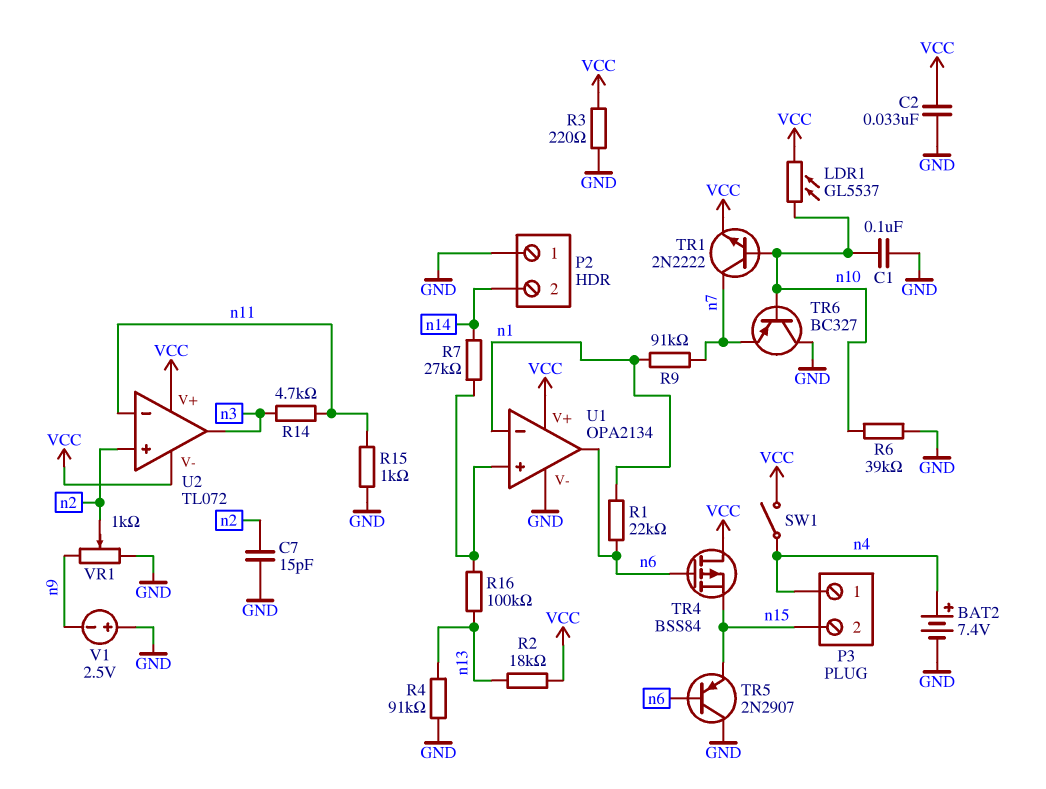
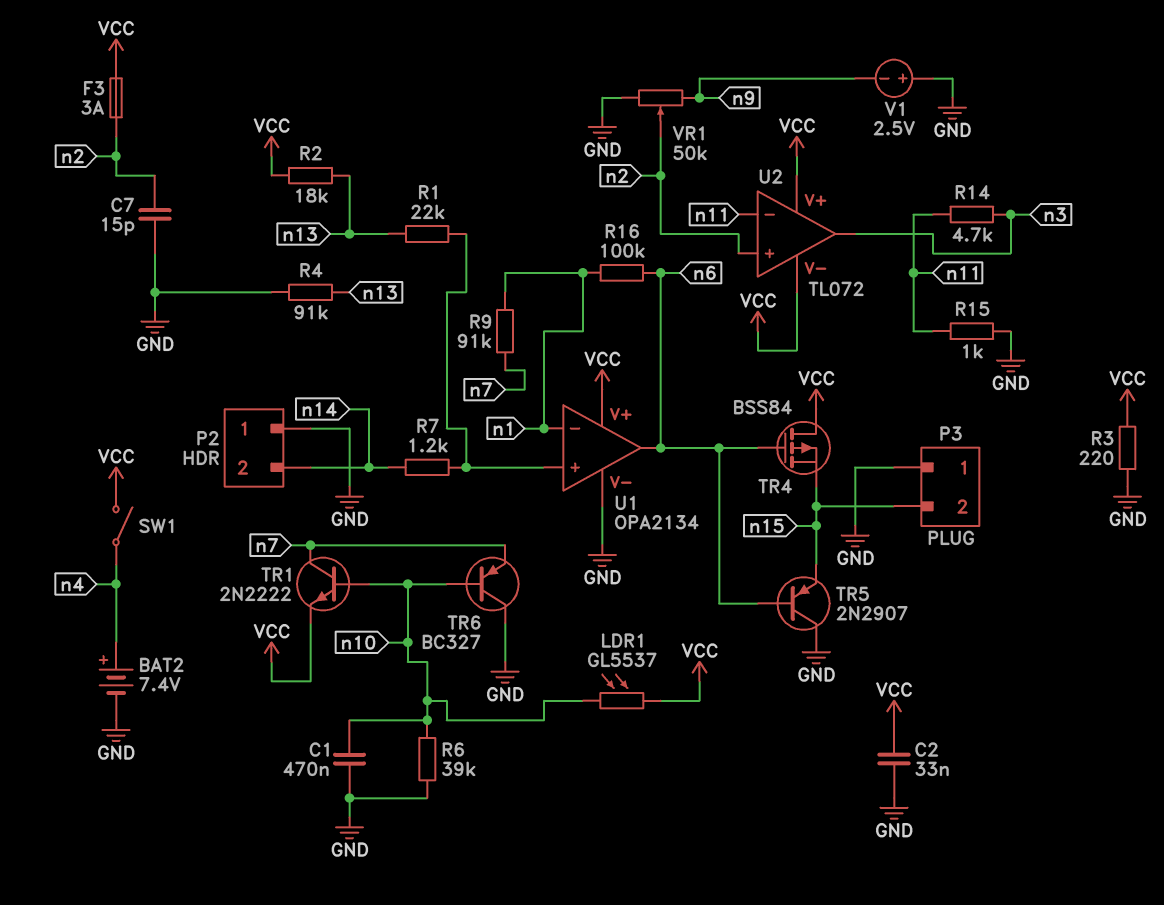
C1: 100nF (GND, n10) -> 470nF (GND, n10)
F3: none -> 3A (VCC, n2)
P3 pin 1: n4 -> GND
R1: 22k (n1, n6) -> 22k (U1/in+, n13)
R7: 27k (U1/in+, n14) -> 1.2k (U1/in+, n14)
R16: 100k (U1/in+, n13) -> 100k (n1, n6)
VR1: 1k (GND, n9, wiper n2) -> 50k (GND, n9, wiper n2)

